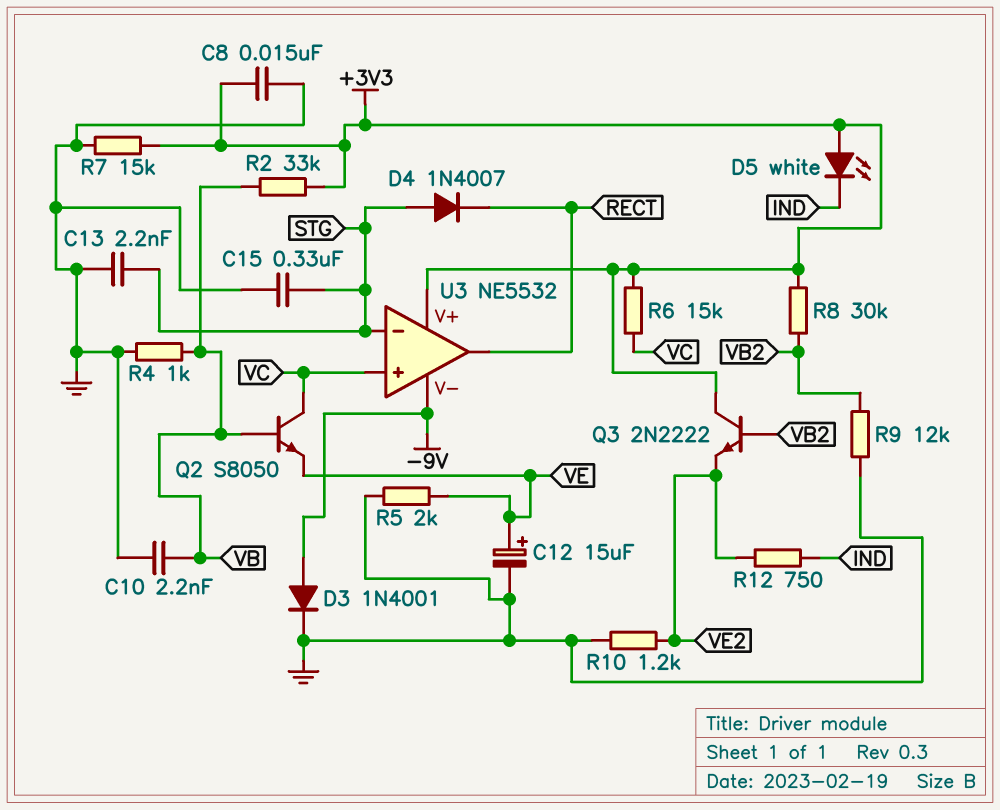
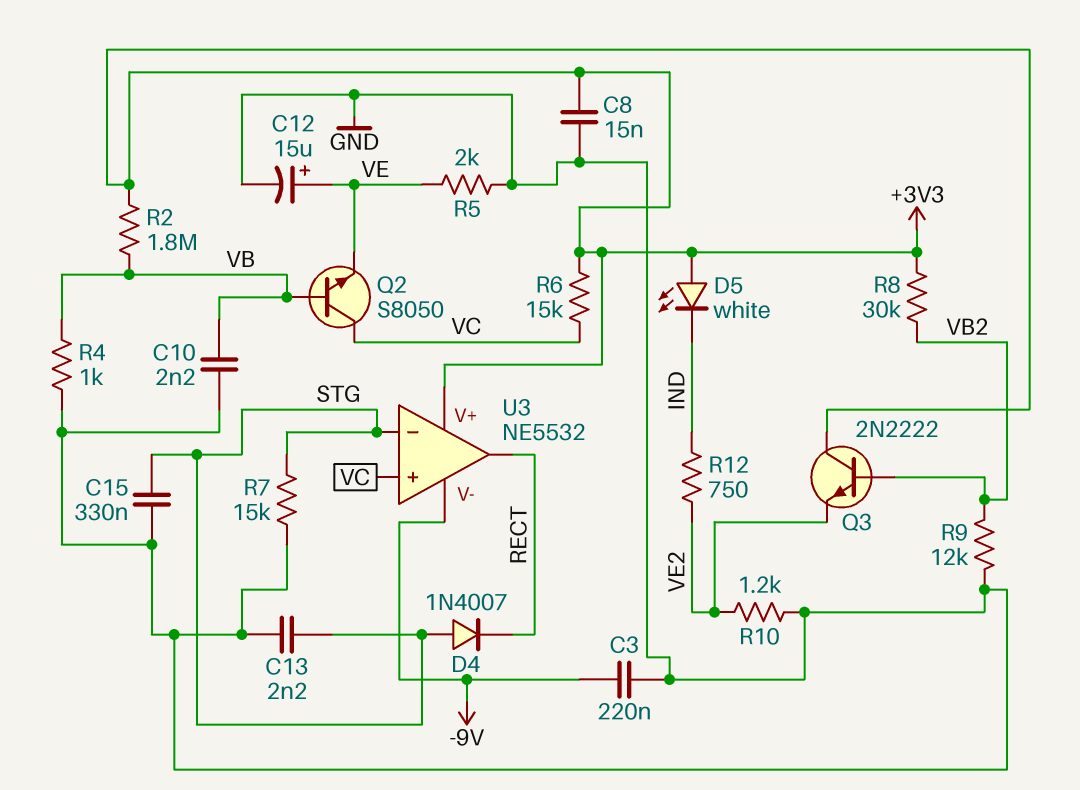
C3: none -> 220nF (-9V, GND)
D3: diode 1N4001 (A -9V, K GND) -> none
R2: 33k (+3V3, VB) -> 1.8M (+3V3, VB)
R7: 15k (+3V3, GND) -> 15k (GND, STG)

